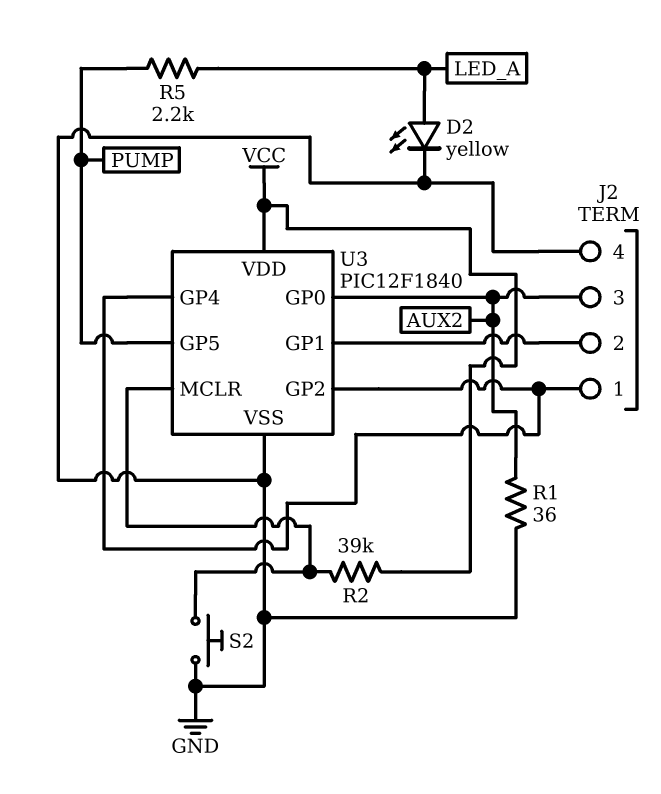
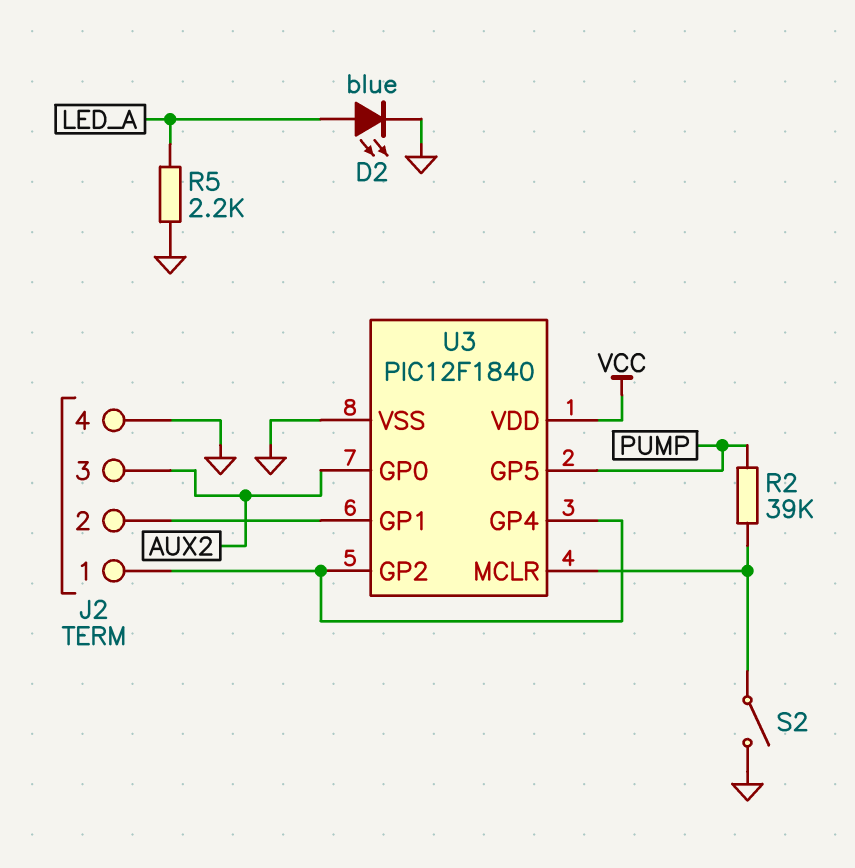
D2: LED yellow (A LED_A, K GND) -> LED blue (A LED_A, K GND)
R1: 36 (AUX2, GND) -> none
R2: 39k (U3/MCLR, VCC) -> 39k (PUMP, U3/MCLR)
R5: 2.2k (LED_A, PUMP) -> 2.2k (GND, LED_A)
S2: button (GND, U3/MCLR) -> switch (GND, U3/MCLR)

